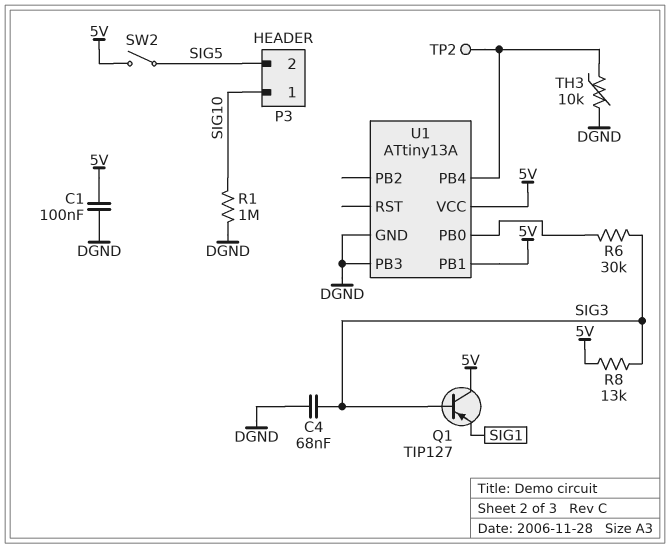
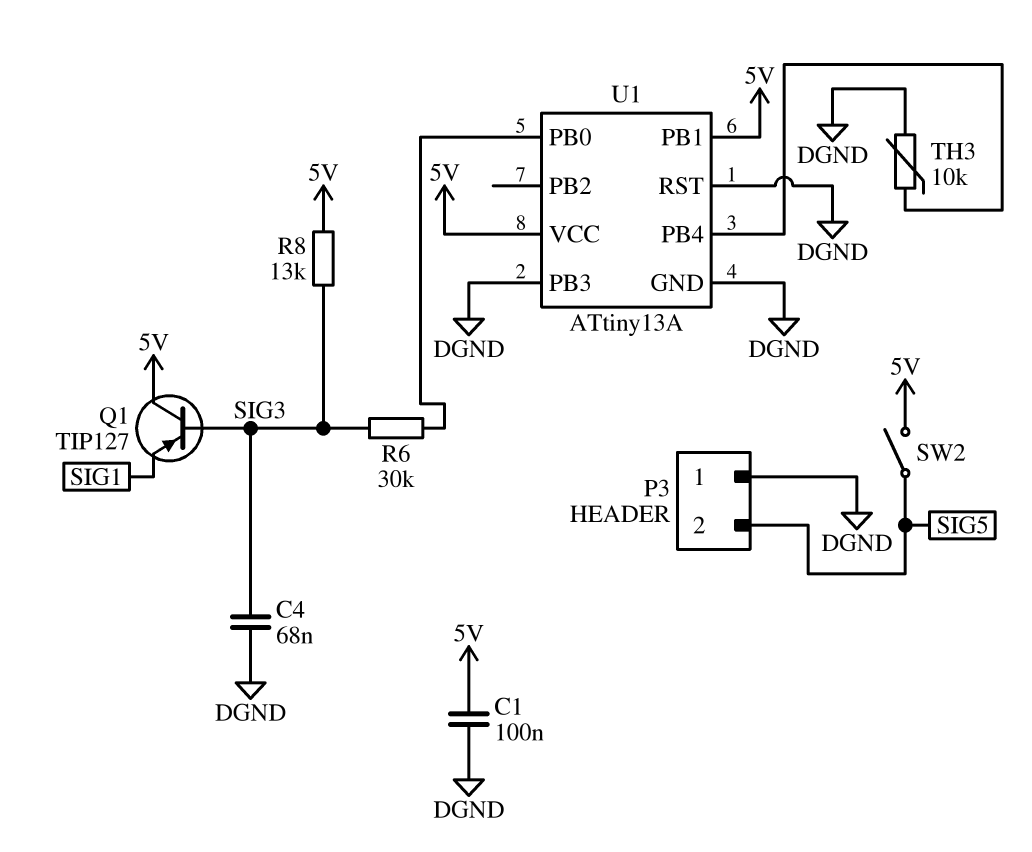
P3 pin 1: SIG10 -> DGND
R1: 1M (DGND, SIG10) -> none
TP2: test point (U1/PB4) -> none
U1 pin RST: none -> DGND

